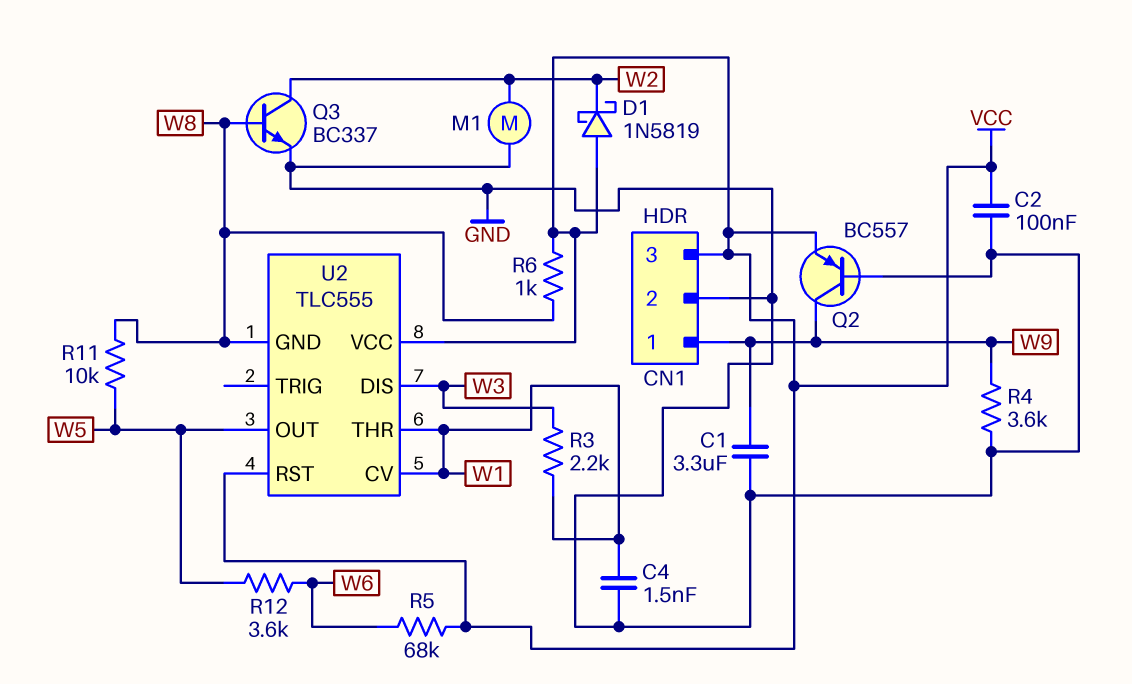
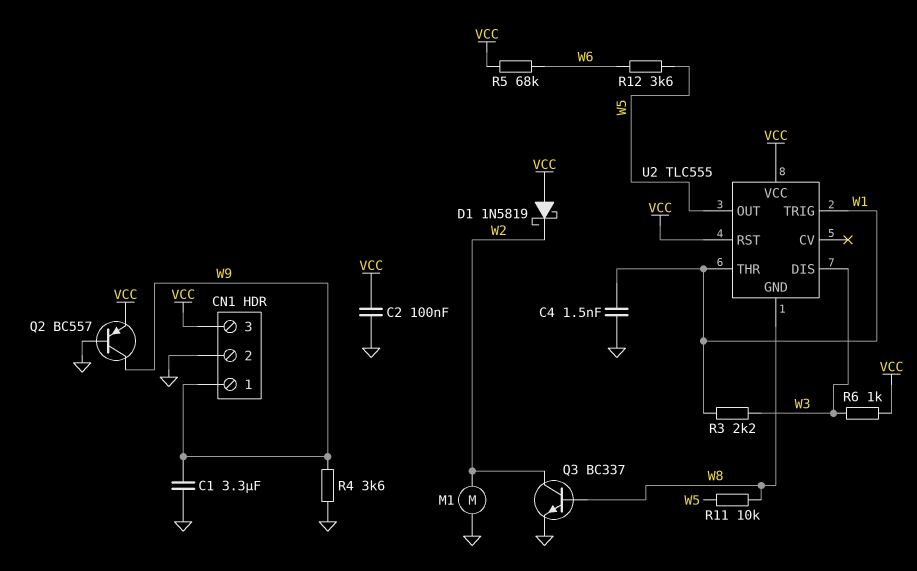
R6: 1k (VCC, W8) -> 1k (VCC, W3)
U2 pin CV: W1 -> none
U2 pin TRIG: none -> W1

